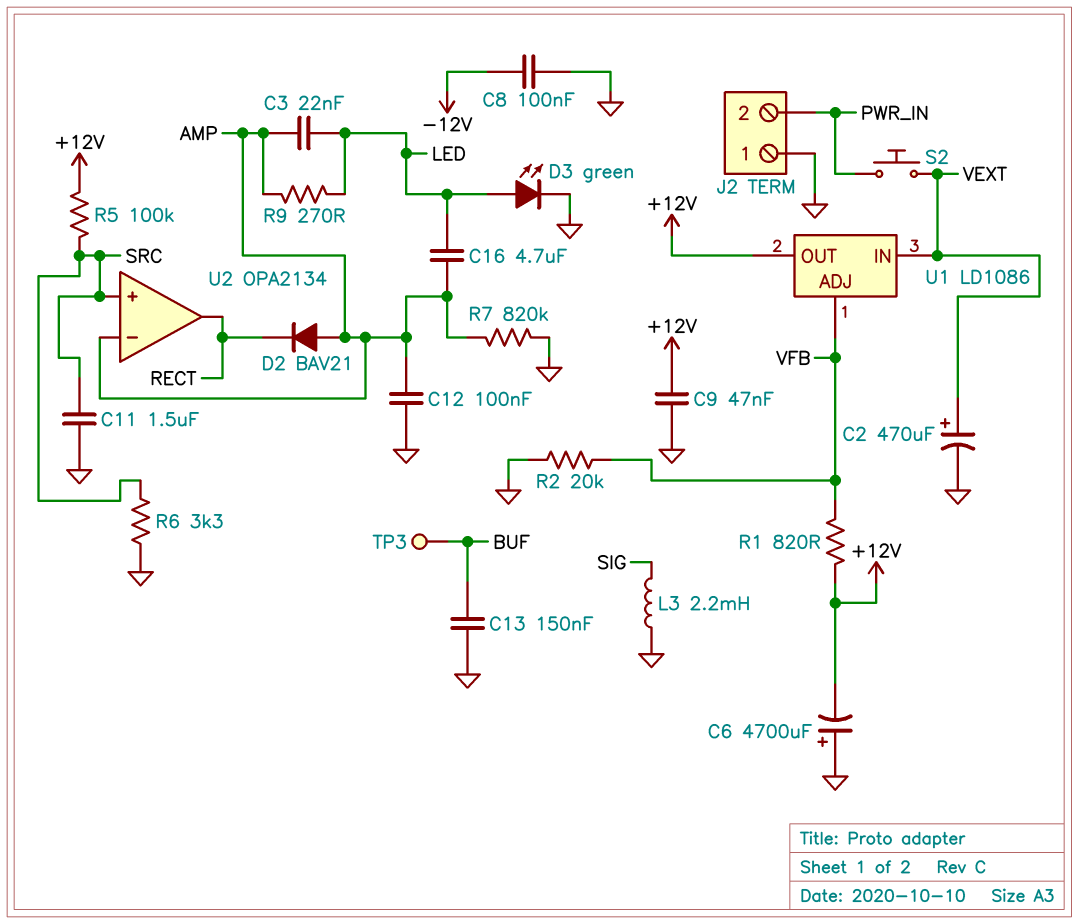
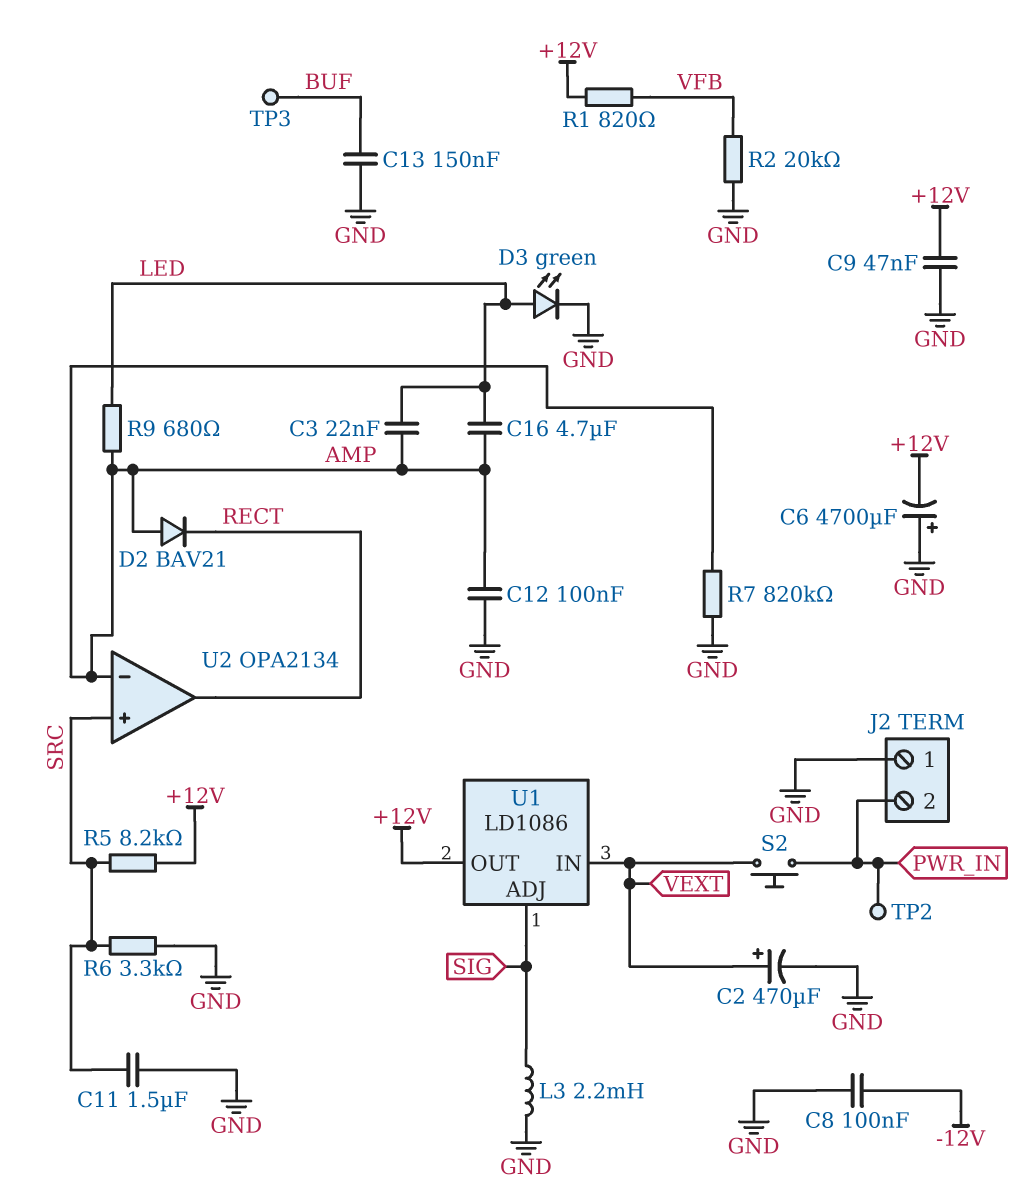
R5: 100k (+12V, SRC) -> 8.2k (+12V, SRC)
R9: 270 (AMP, LED) -> 680 (AMP, LED)
TP2: none -> test point (PWR_IN)
U1 pin ADJ: VFB -> SIG

